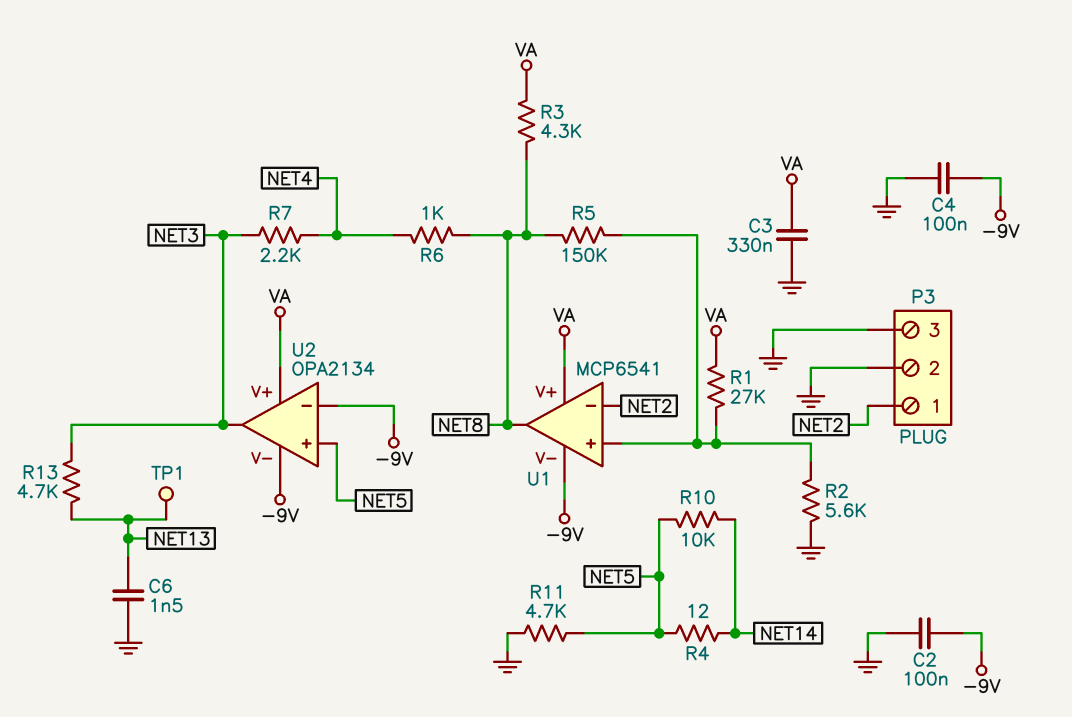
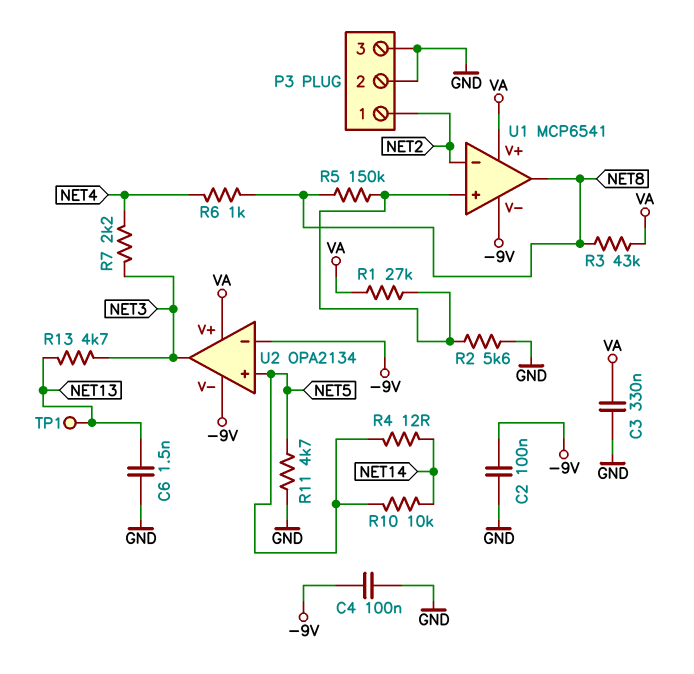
R3: 4.3k (NET8, VA) -> 43k (NET8, VA)

